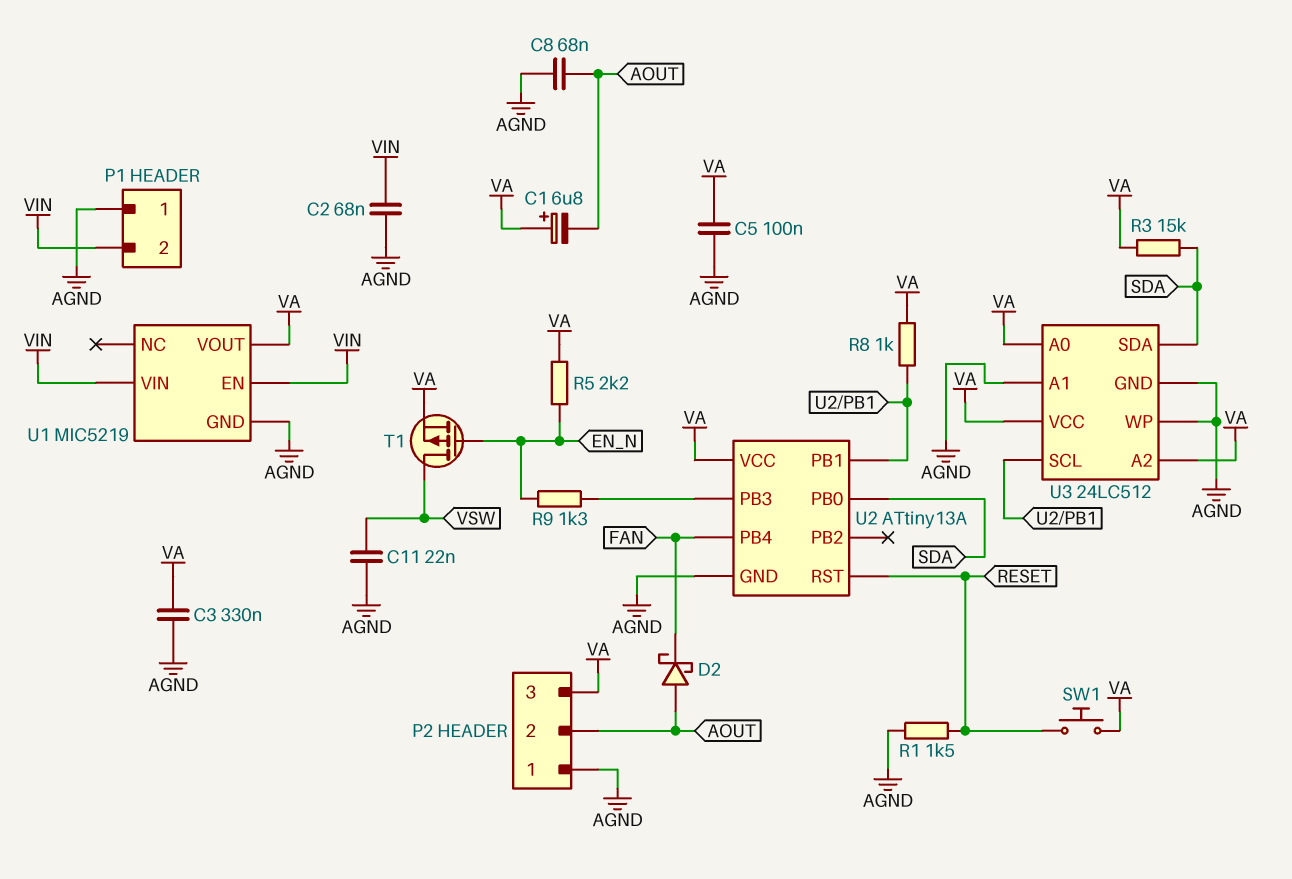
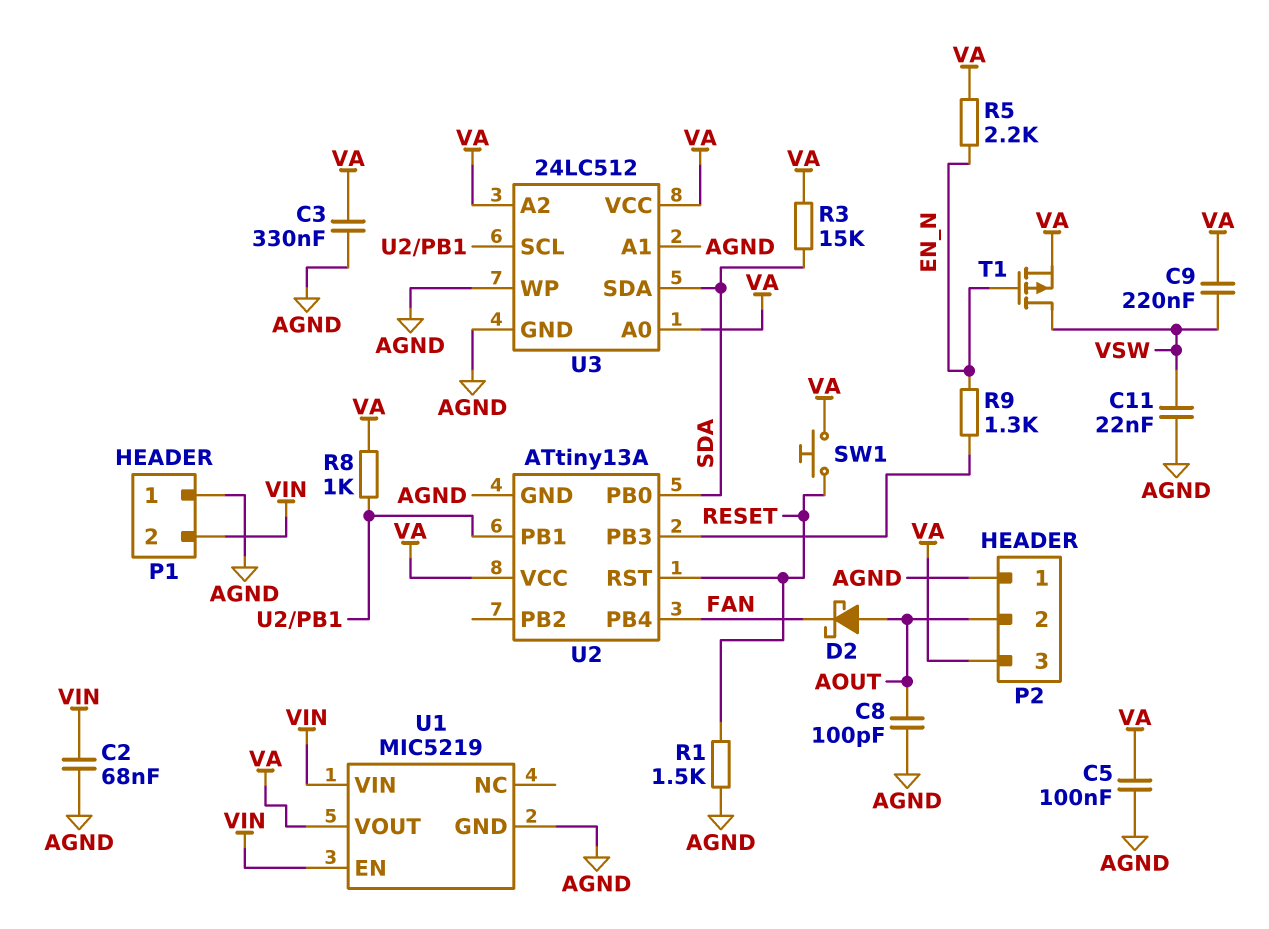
C1: 6.8uF (plus VA, minus AOUT) -> none
C8: 68nF (AGND, AOUT) -> 100pF (AGND, AOUT)
C9: none -> 220nF (VA, VSW)

